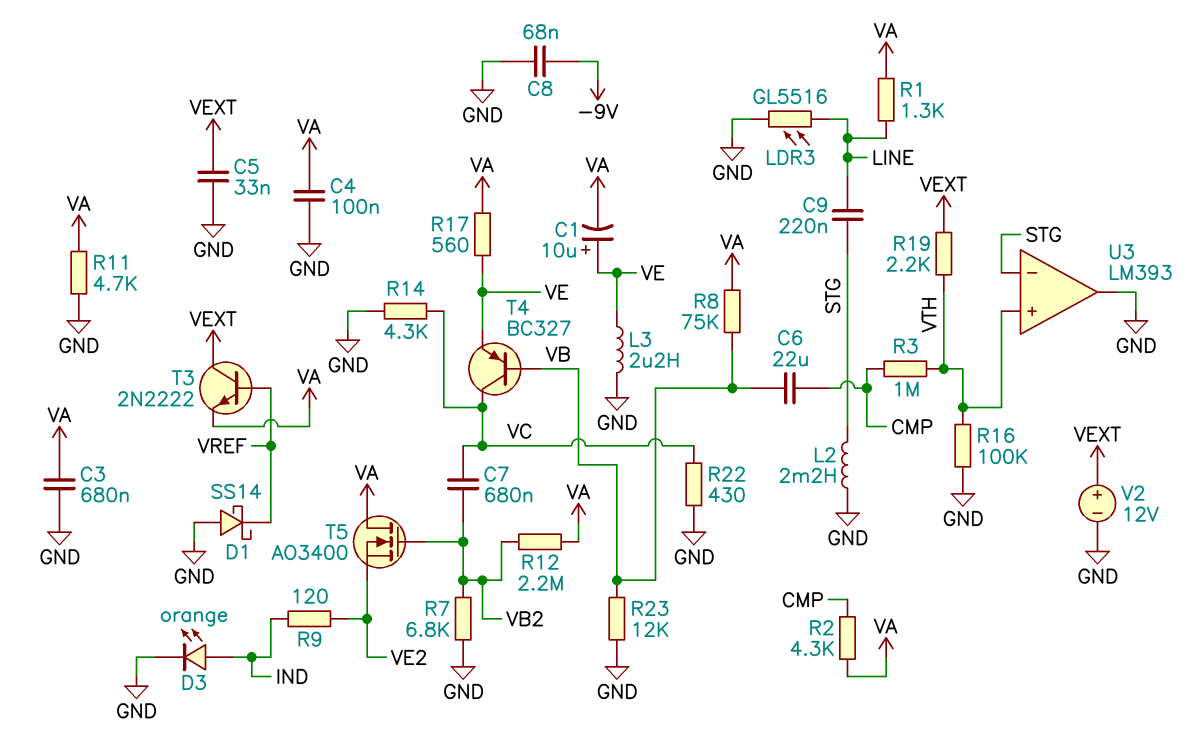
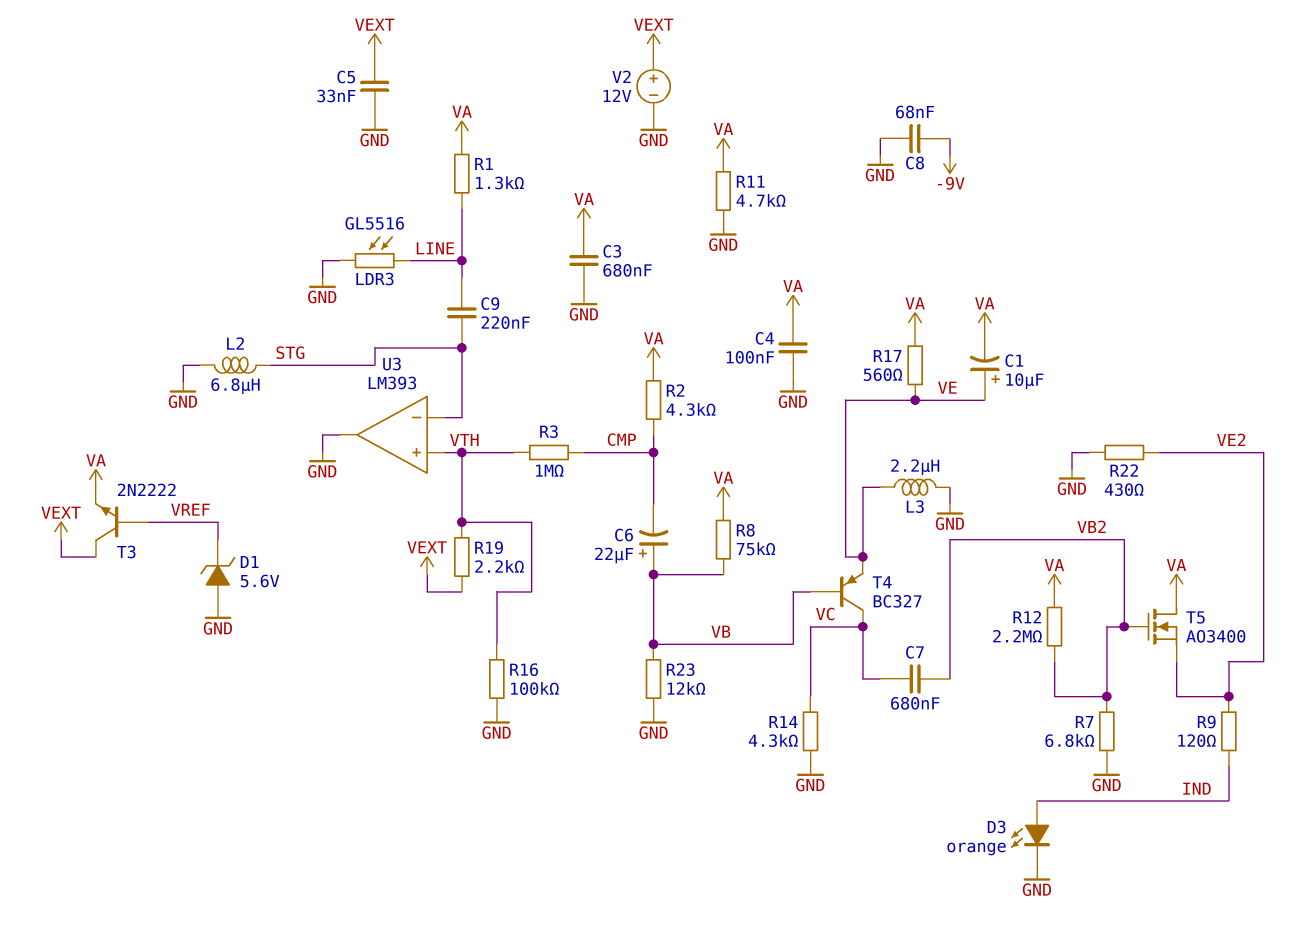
C6: 22uF (CMP, VB) -> 22uF (plus VB, minus CMP)
D1: schottky SS14 (A GND, K VREF) -> zener 5.6V (A GND, K VREF)
L2: 2.2mH (GND, STG) -> 6.8uH (GND, STG)
R22: 430 (GND, VC) -> 430 (GND, VE2)

